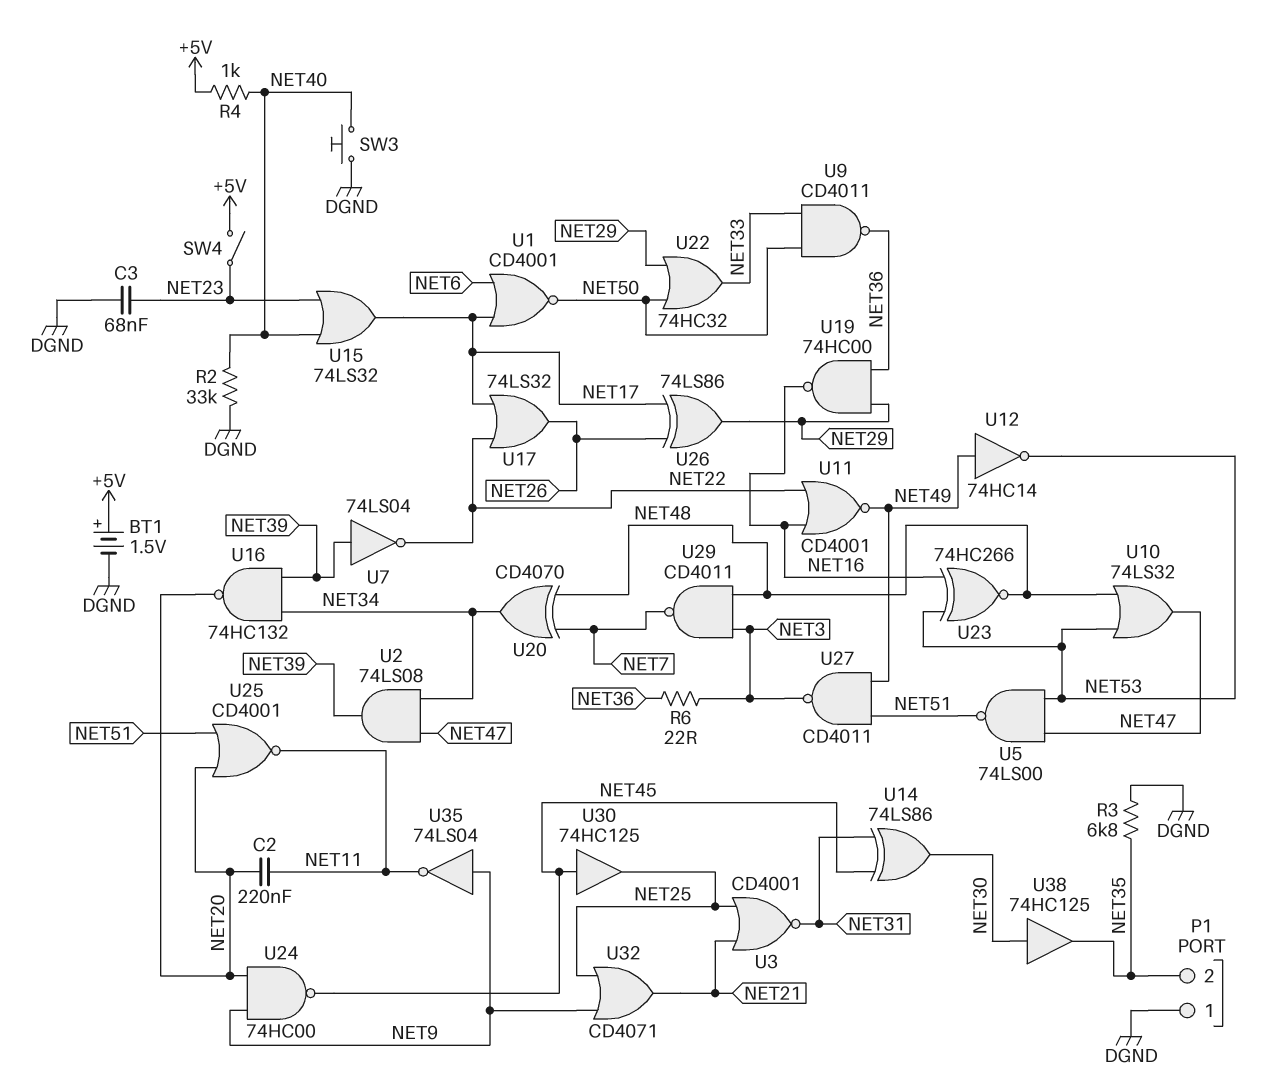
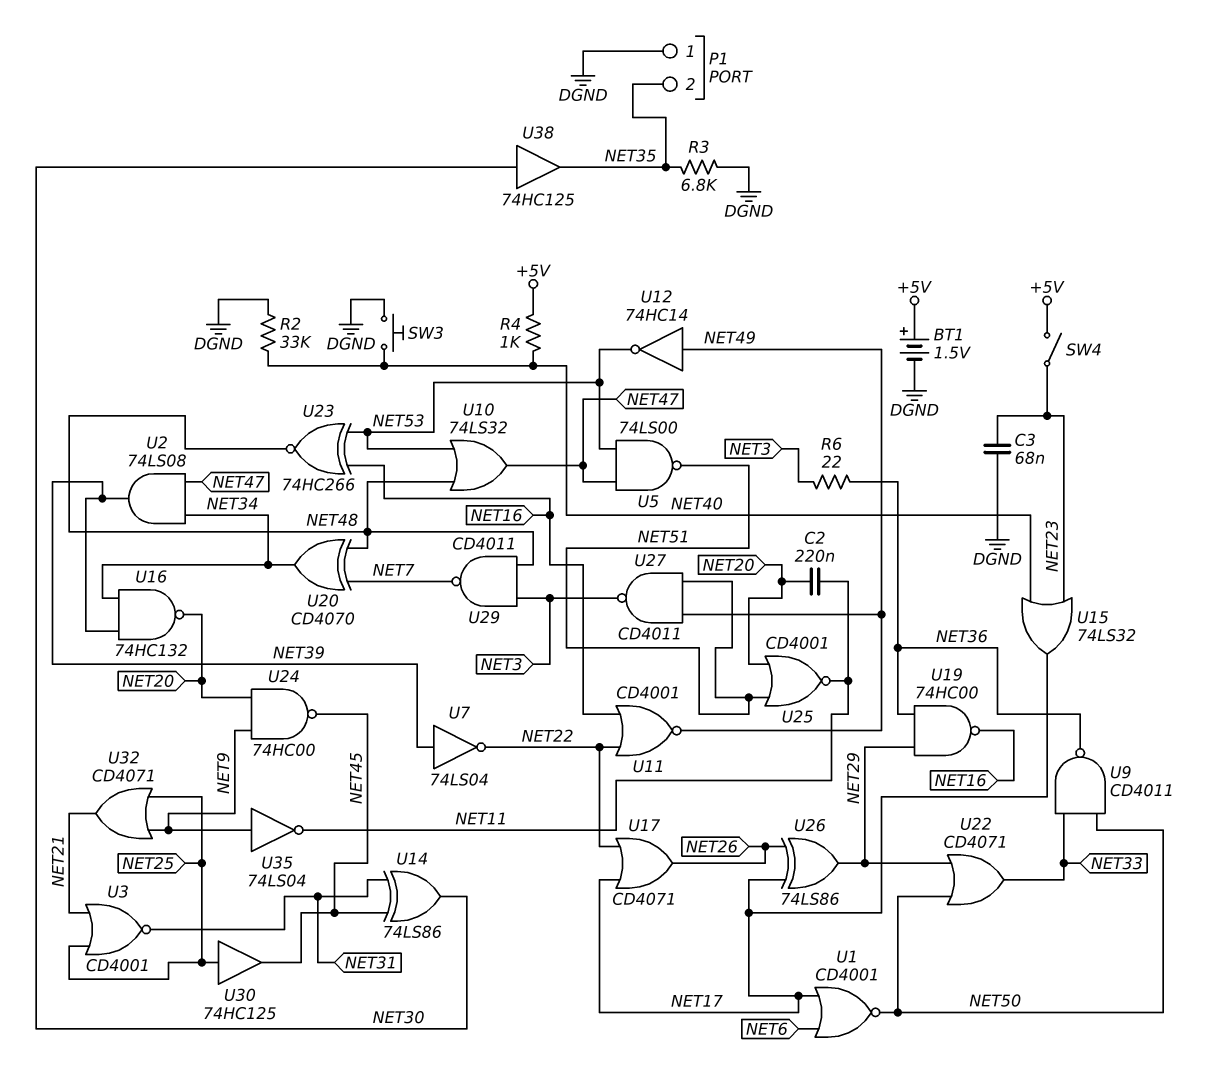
U17: OR 74LS32 (in NET17, in NET22, out NET26) -> OR CD4071 (in NET17, in NET22, out NET26)
U22: OR 74HC32 (in NET29, in NET50, out NET33) -> OR CD4071 (in NET29, in NET50, out NET33)
U30: buffer 74HC125 (in NET45, out NET25) -> buffer 74HC125 (in NET25, out NET45)

